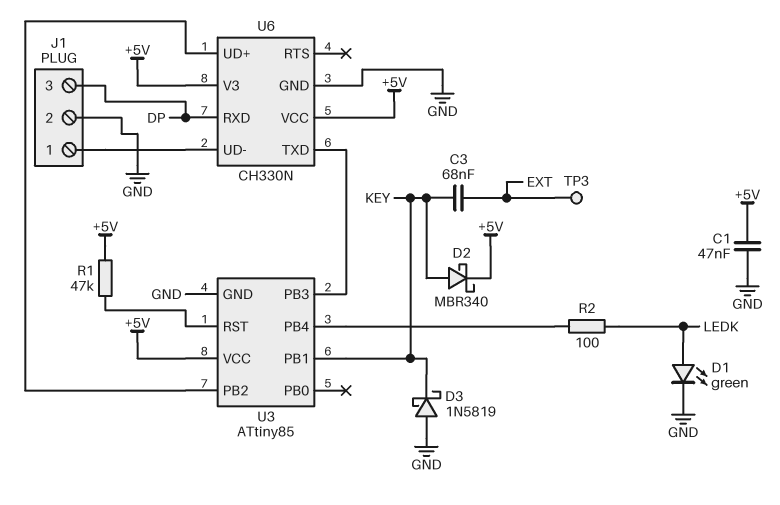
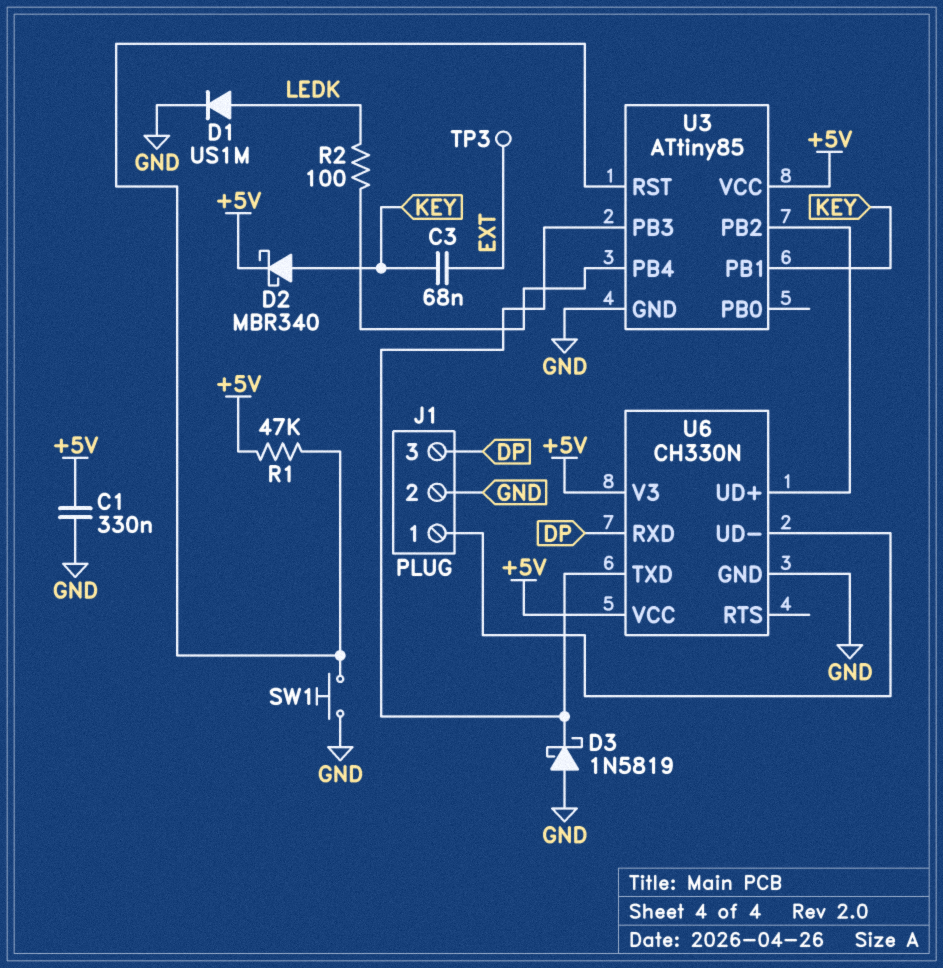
C1: 47nF (+5V, GND) -> 330nF (+5V, GND)
D1: LED green (A LEDK, K GND) -> diode US1M (A LEDK, K GND)
D3: schottky 1N5819 (A GND, K KEY) -> schottky 1N5819 (A GND, K U3/PB3)
SW1: none -> button (GND, U3/RST)

